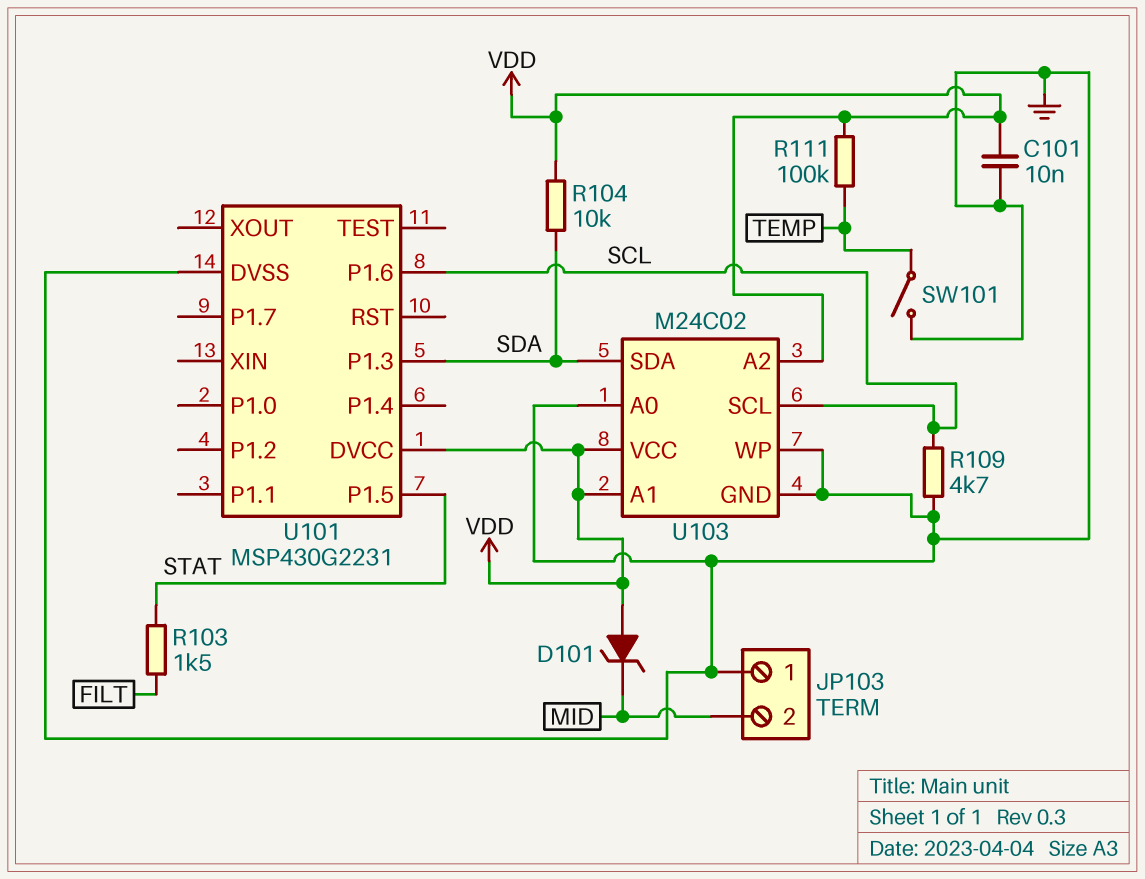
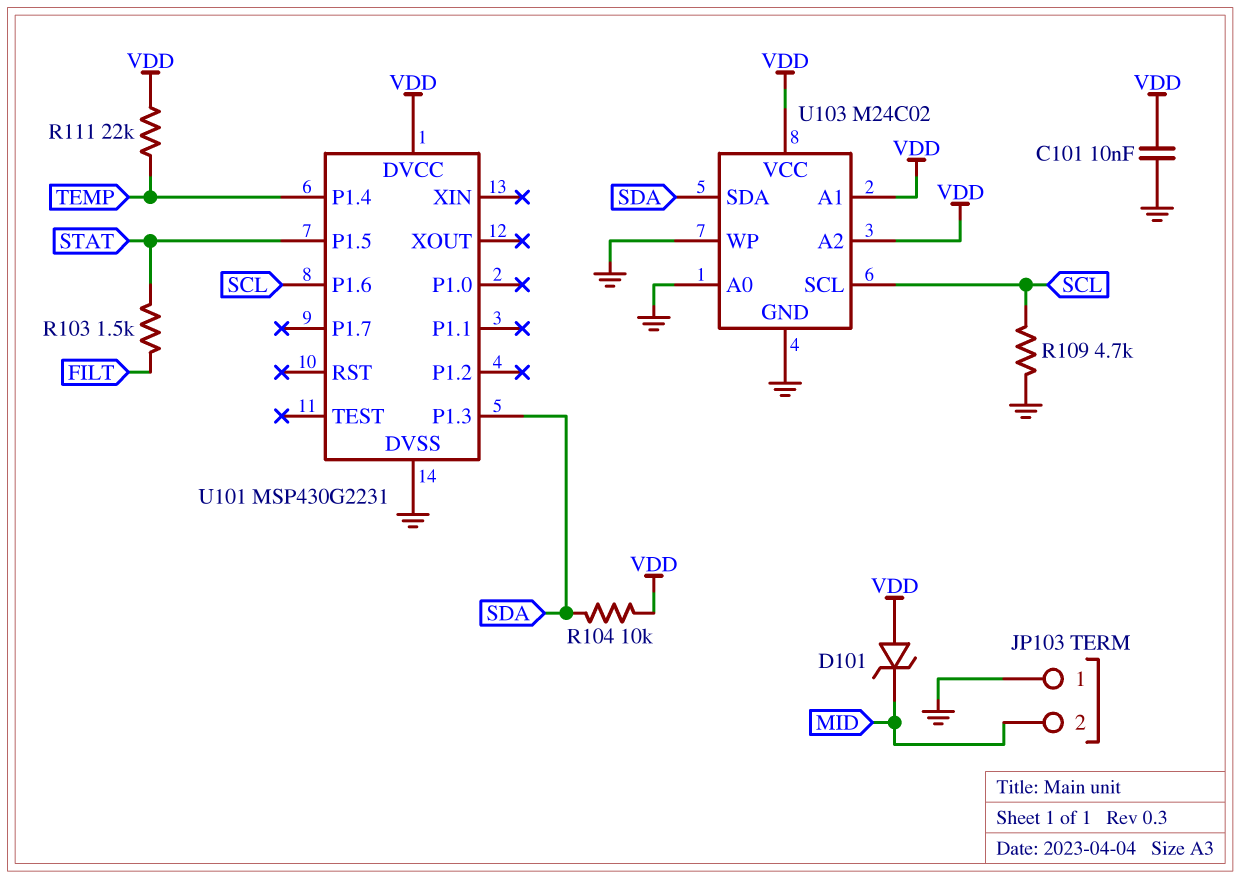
R111: 100k (TEMP, VDD) -> 22k (TEMP, VDD)
SW101: switch (GND, TEMP) -> none
U101 pin P1.4: none -> TEMP

